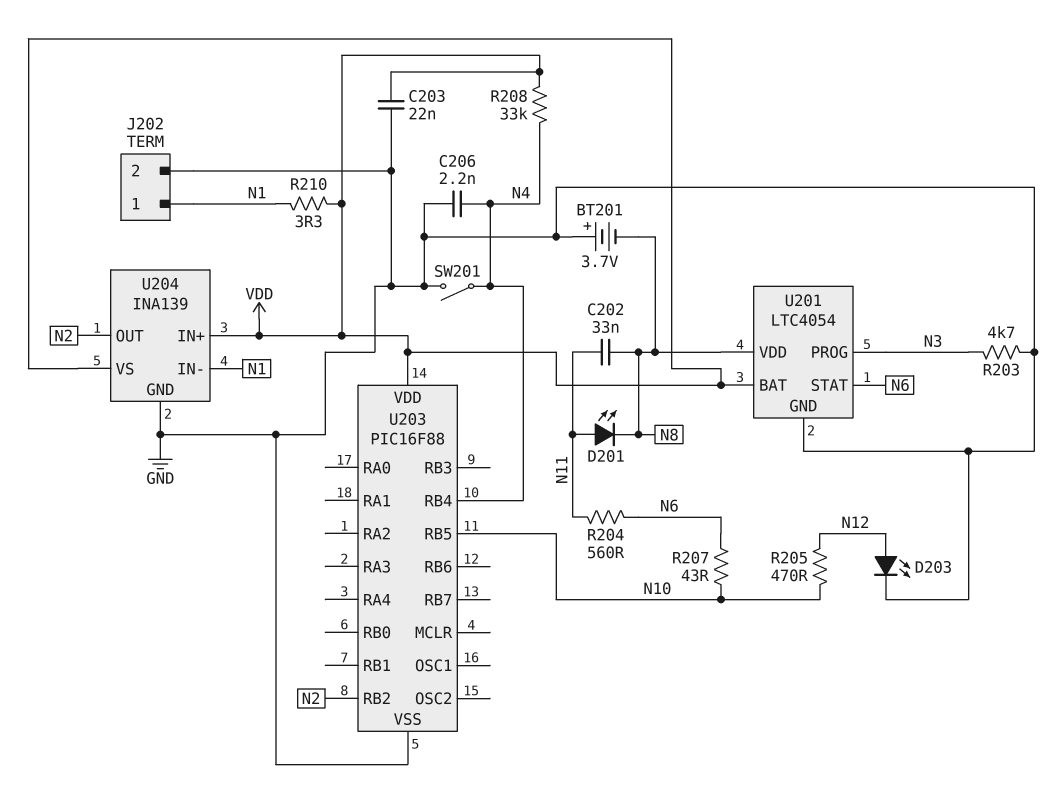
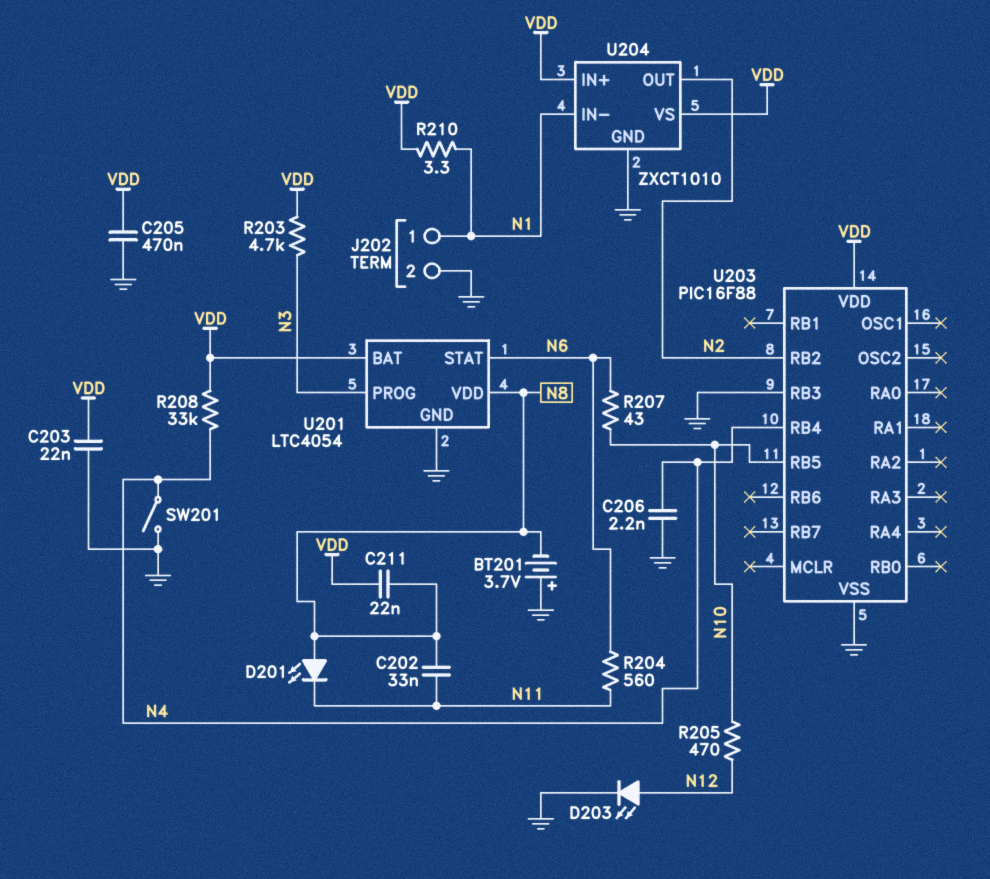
C205: none -> 470nF (GND, VDD)
C211: none -> 22nF (N8, VDD)
D201: LED (A N11, K N8) -> LED (A N8, K N11)
R203: 4.7k (GND, N3) -> 4.7k (N3, VDD)
U203 pin RB3: none -> GND
U204: INA139 -> ZXCT1010

